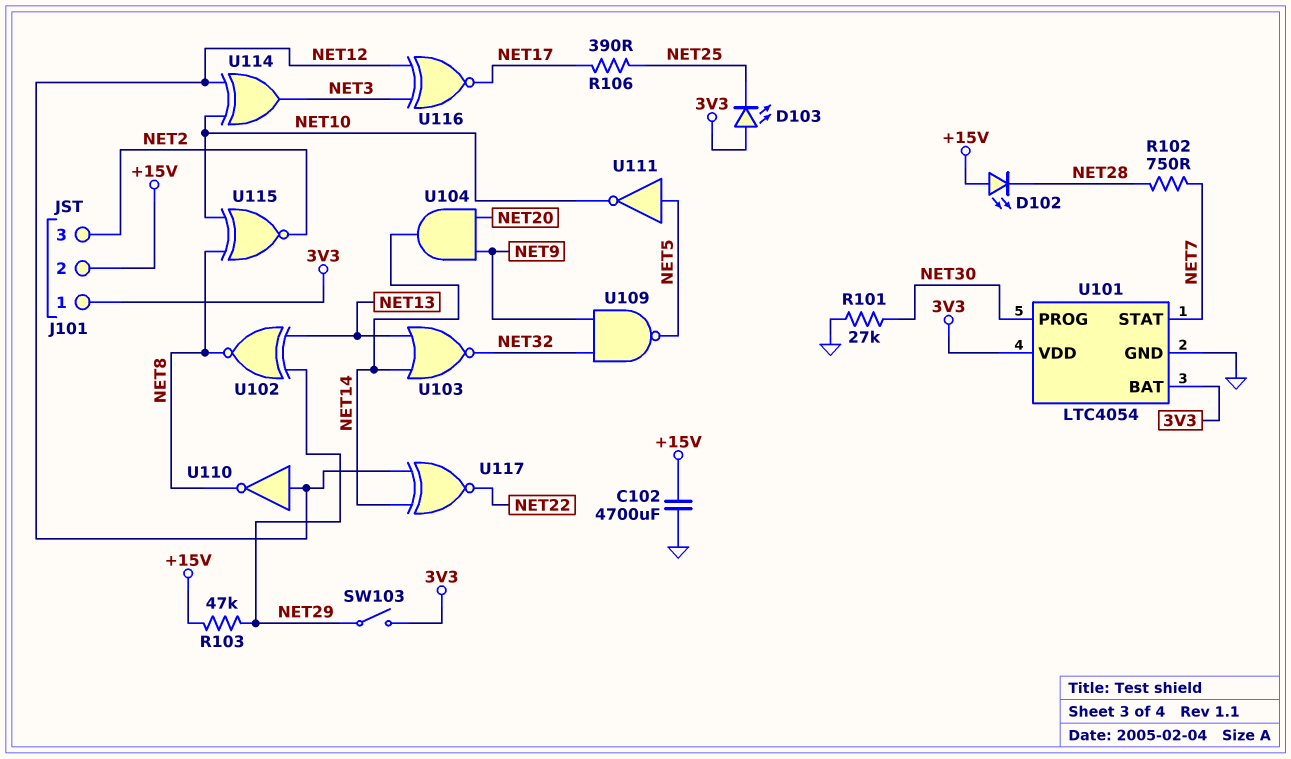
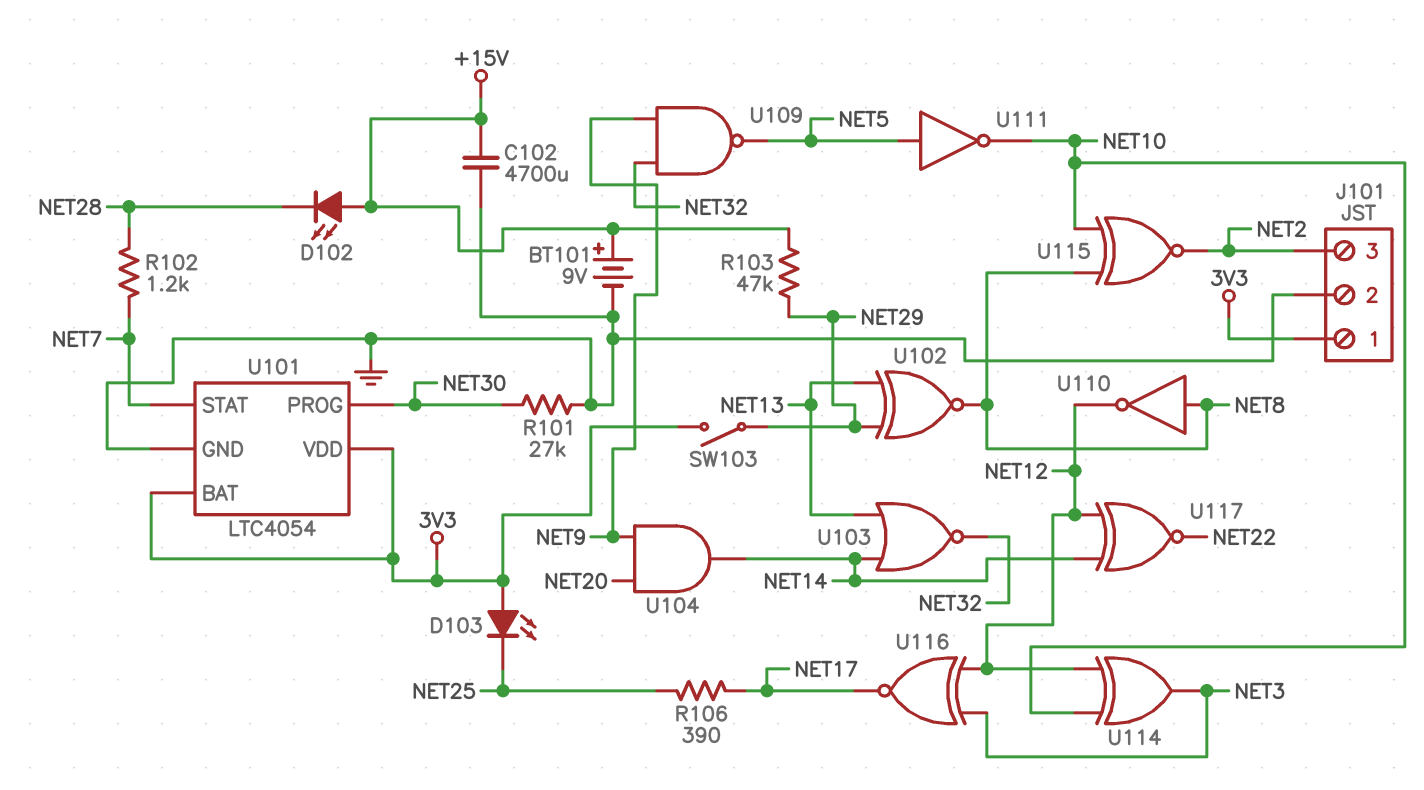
BT101: none -> 9V (plus +15V, minus GND)
J101 pin 2: +15V -> GND
R102: 750 (NET7, NET28) -> 1.2k (NET7, NET28)
U110: NOT (in NET12, out NET8) -> NOT (in NET8, out NET12)

